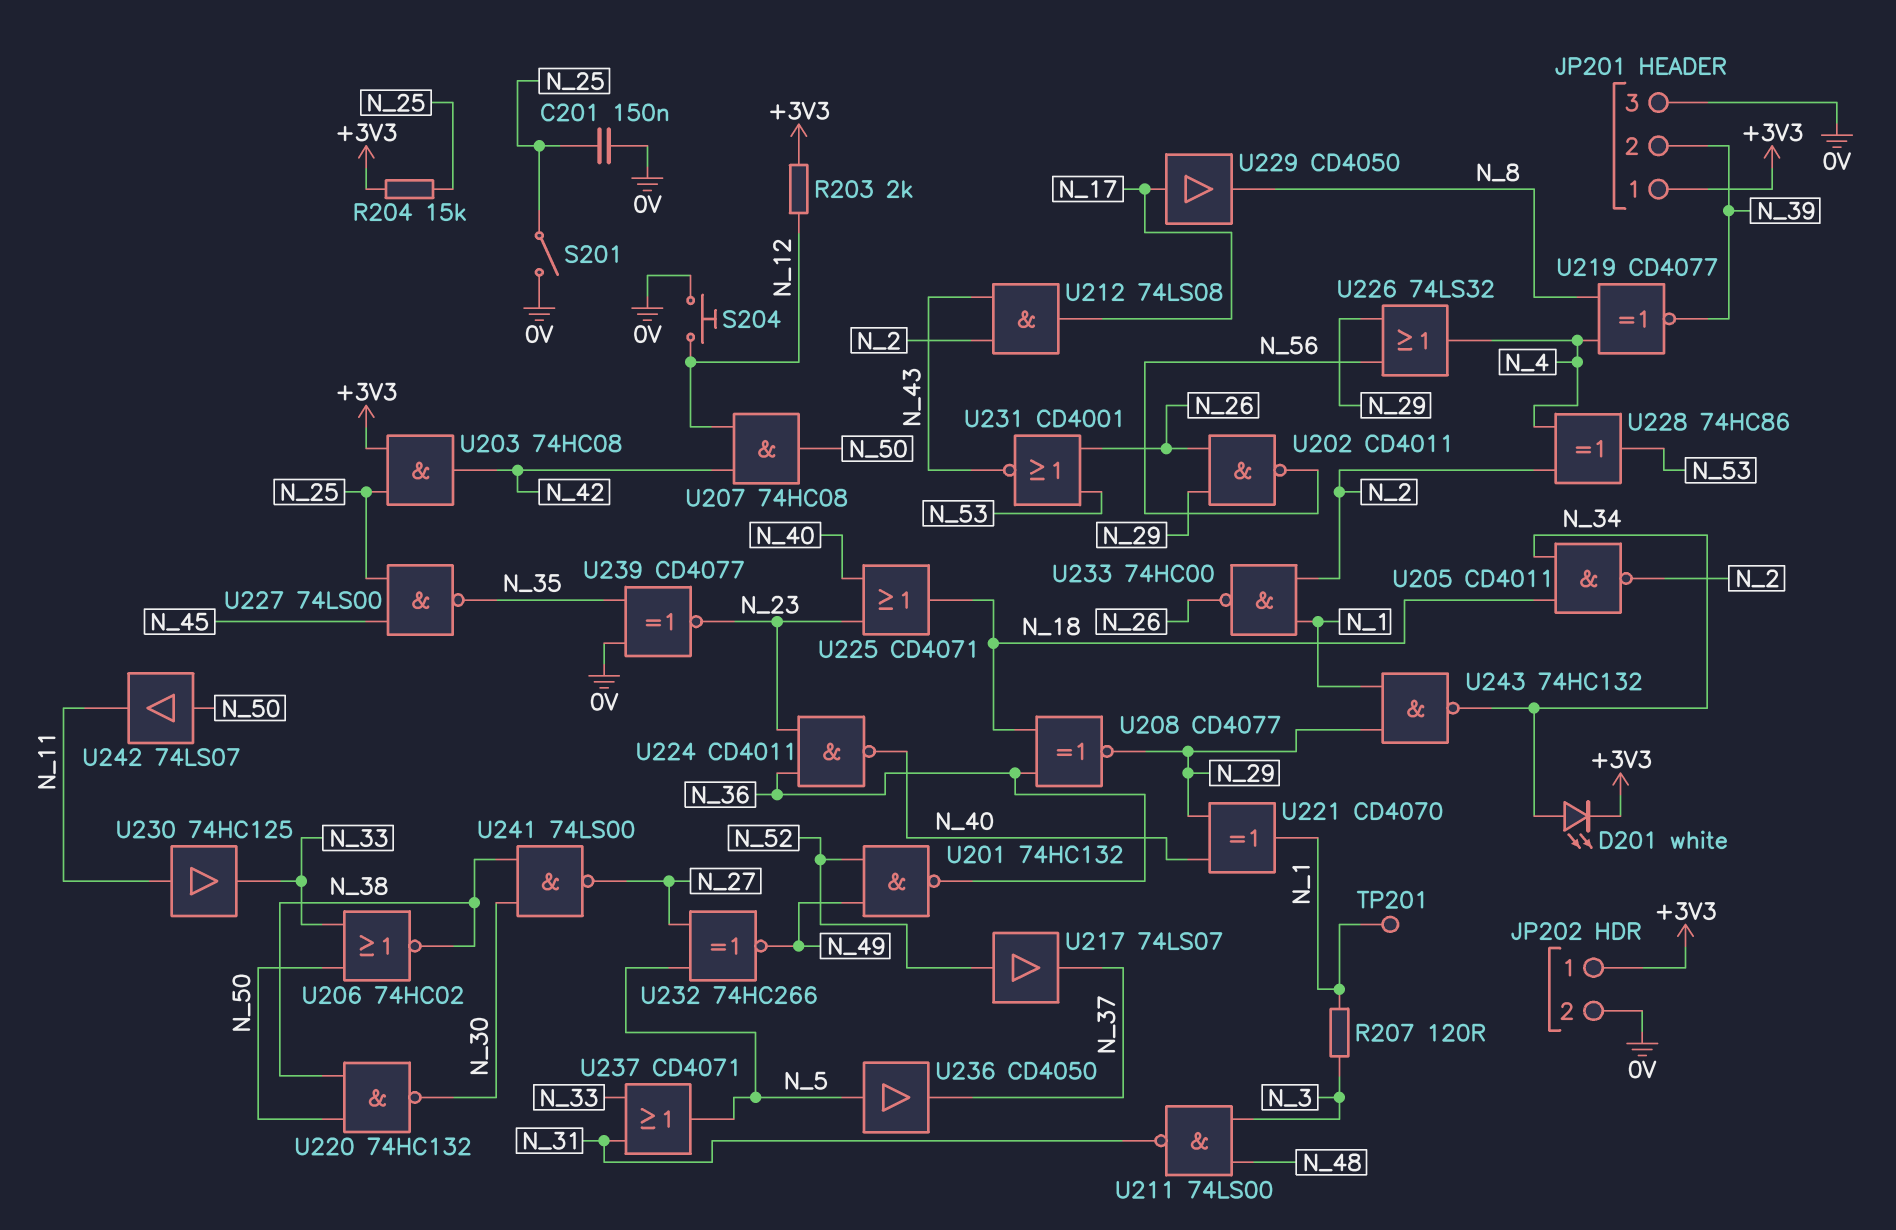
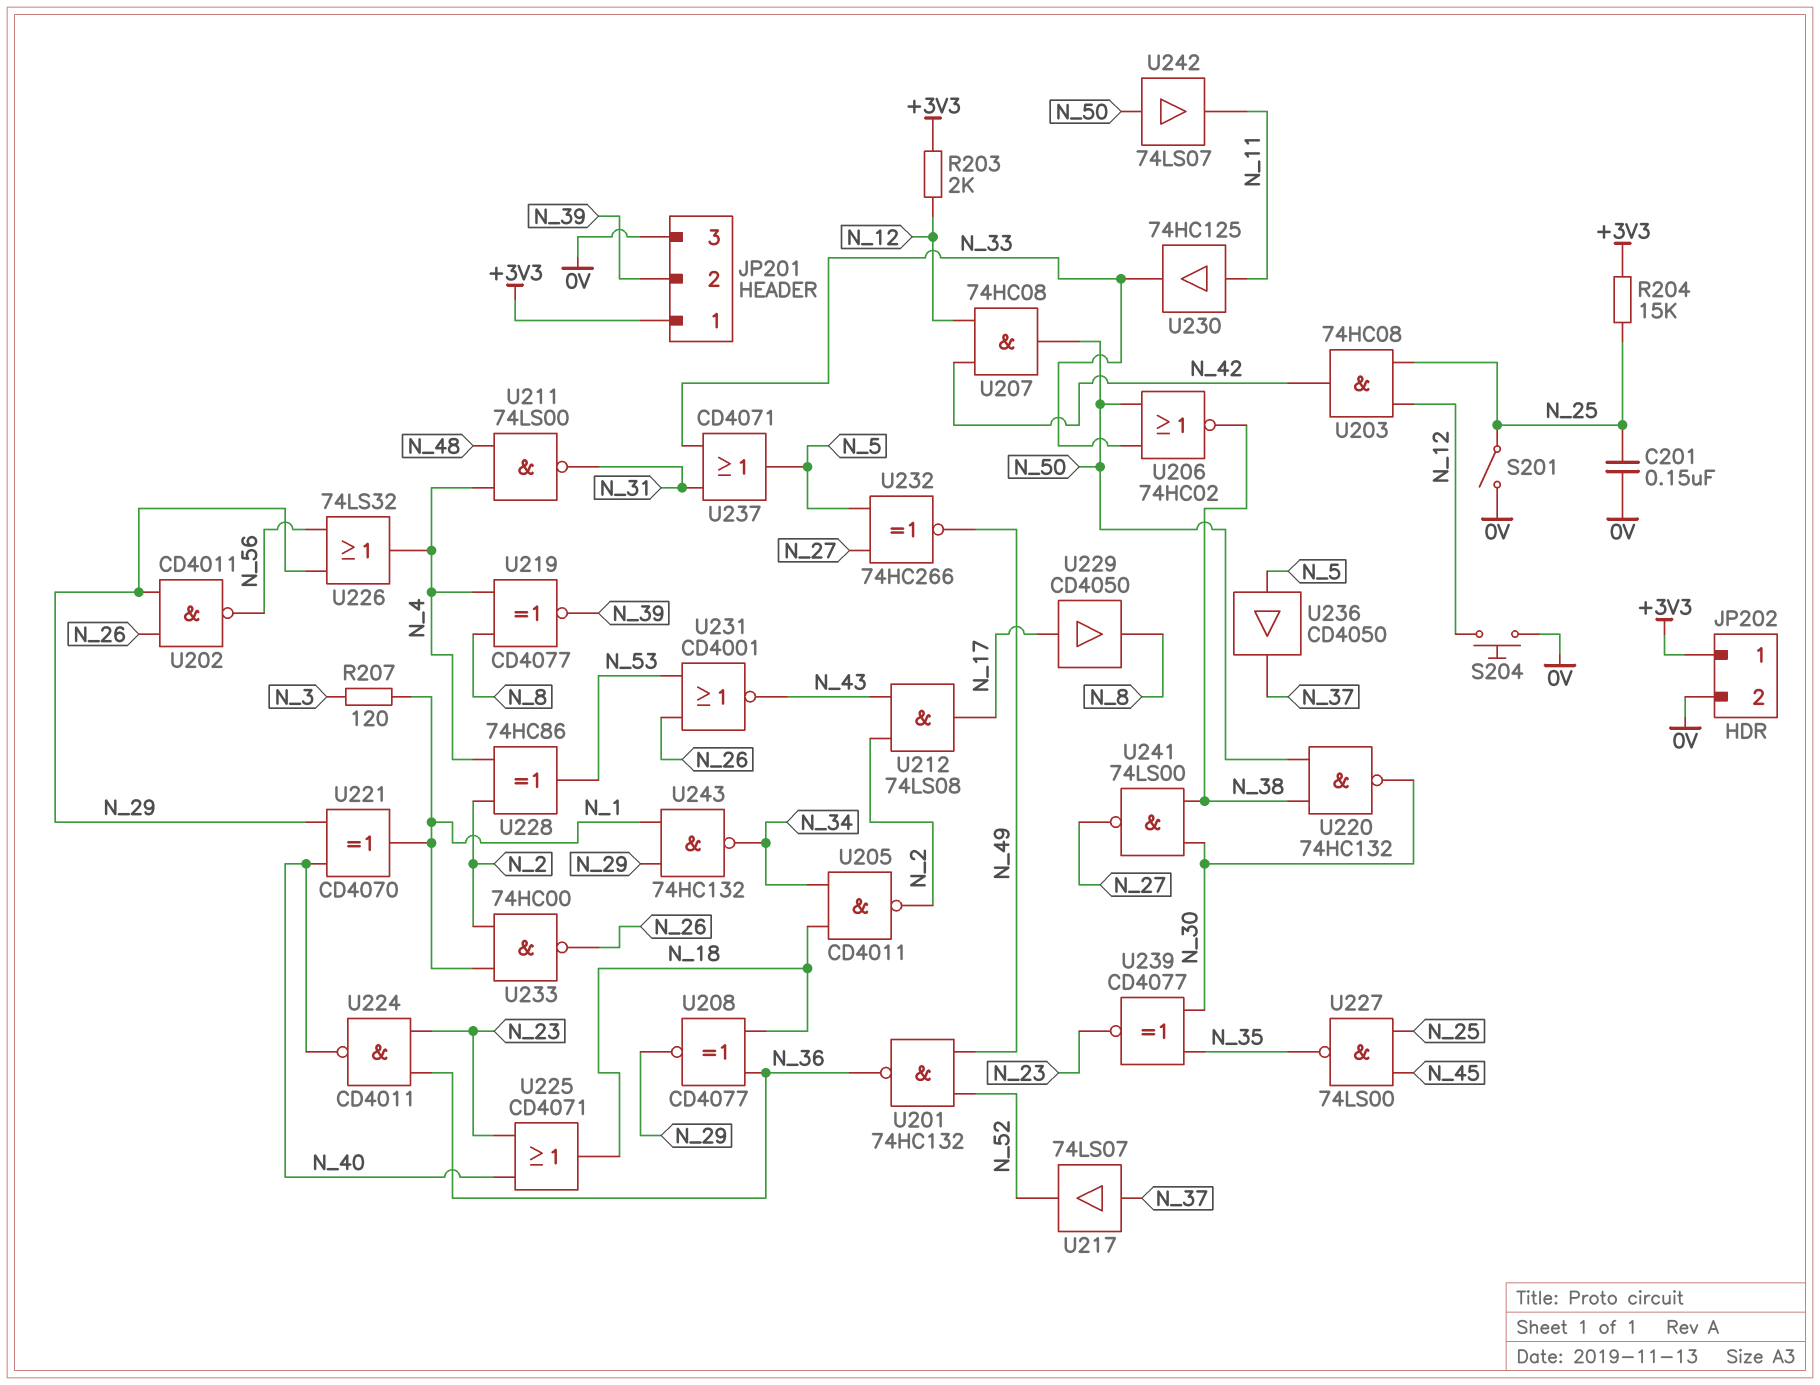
D201: LED white (A N_34, K +3V3) -> none
TP201: test point (N_1) -> none
U203: AND 74HC08 (in +3V3, in N_25, out N_42) -> AND 74HC08 (in N_12, in N_25, out N_42)
U211: NAND 74LS00 (in N_3, in N_48, out N_31) -> NAND 74LS00 (in N_4, in N_48, out N_31)
U217: buffer 74LS07 (in N_52, out N_37) -> buffer 74LS07 (in N_37, out N_52)
U239: XNOR CD4077 (in 0V, in N_35, out N_23) -> XNOR CD4077 (in N_30, in N_35, out N_23)

